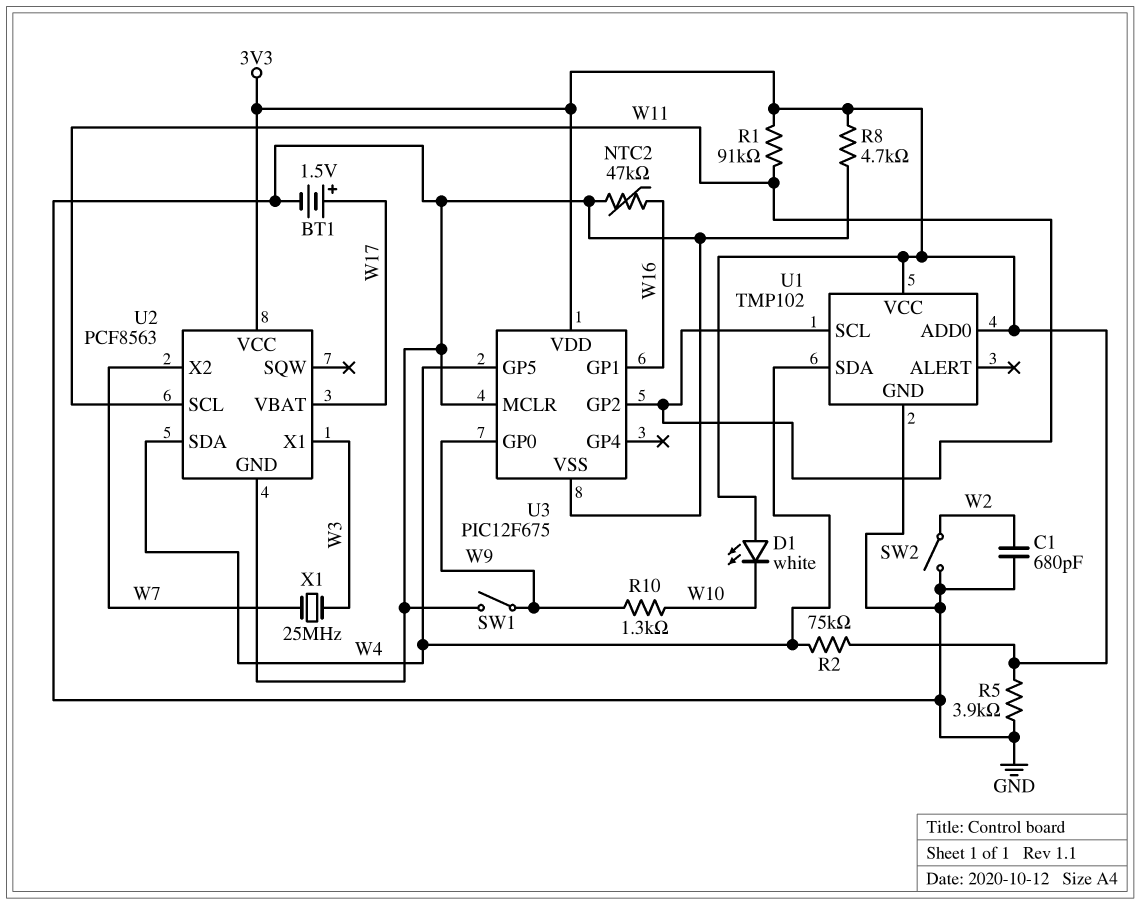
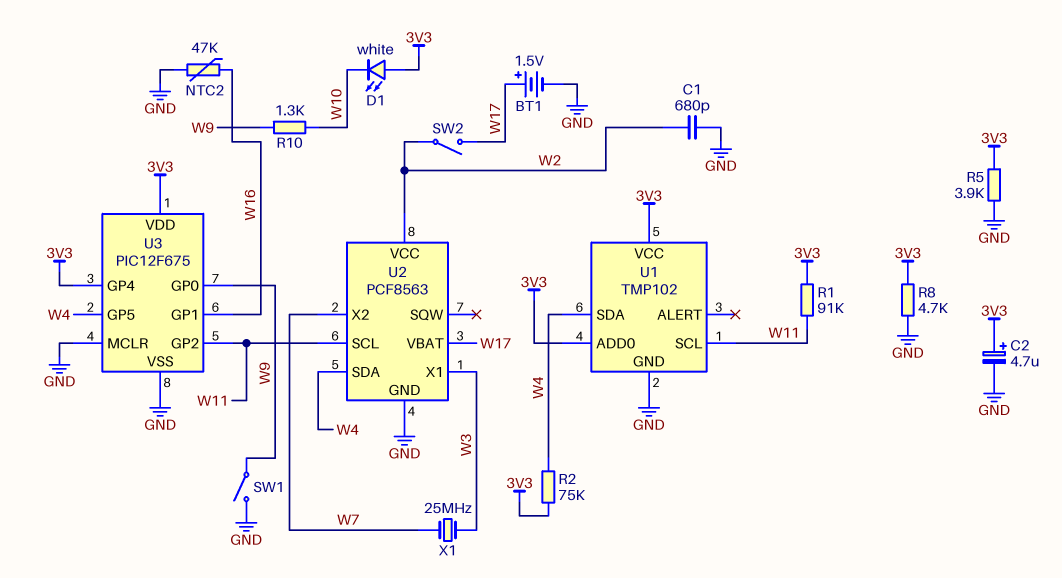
C2: none -> 4.7uF (plus 3V3, minus GND)
SW2: switch (GND, W2) -> switch (W2, W17)
U2 pin VCC: 3V3 -> W2
U3 pin GP4: none -> 3V3

